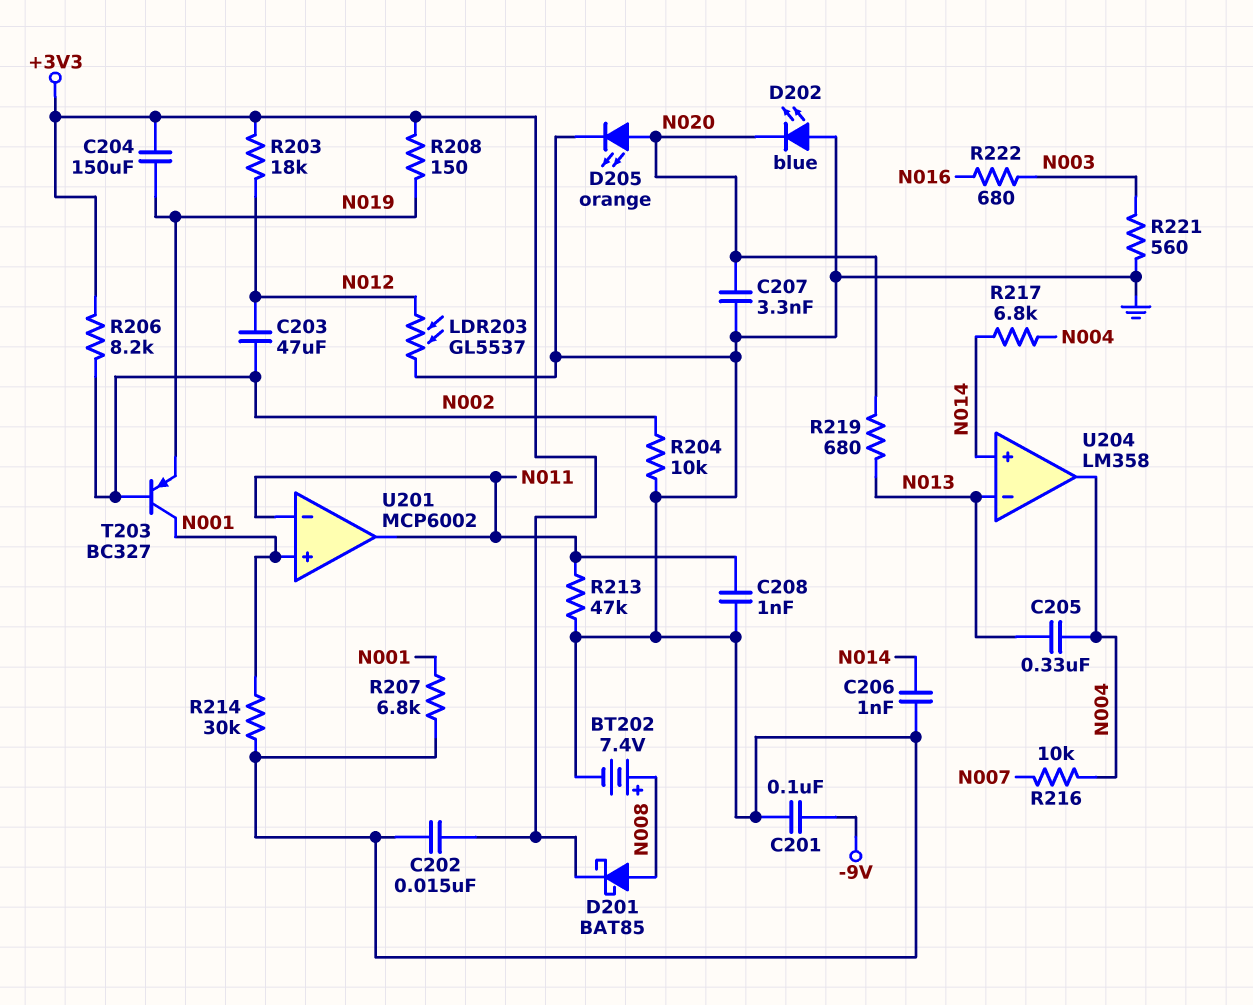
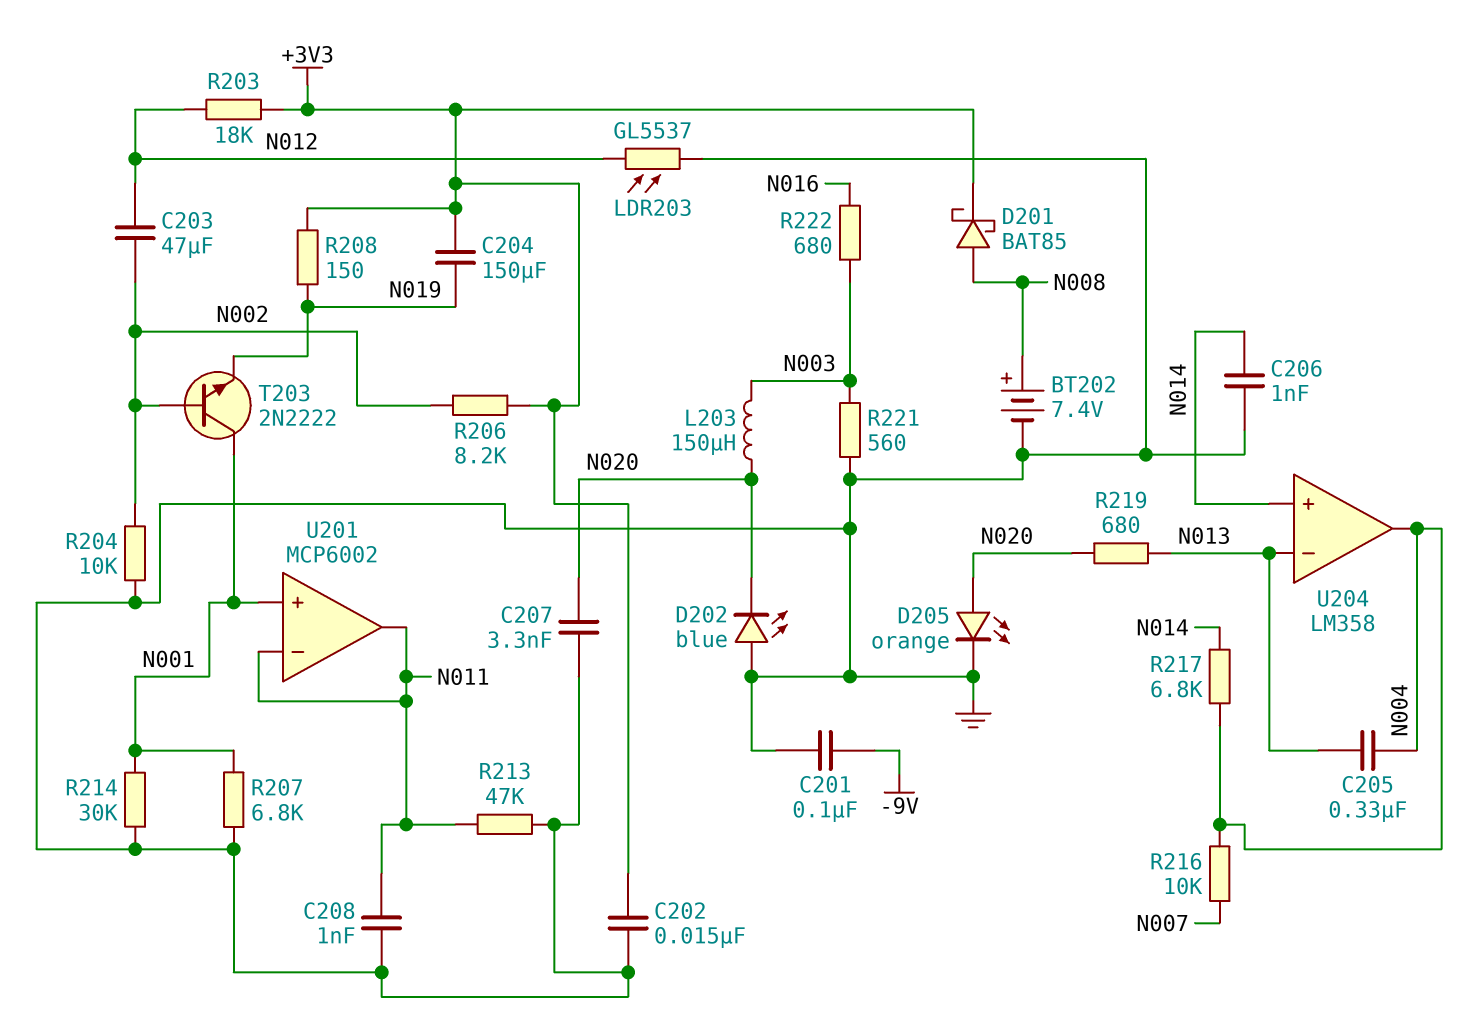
L203: none -> 150uH (N003, N020)
T203: PNP BC327 (B N002, C N001, E N019) -> NPN 2N2222 (B N002, C N001, E N019)

